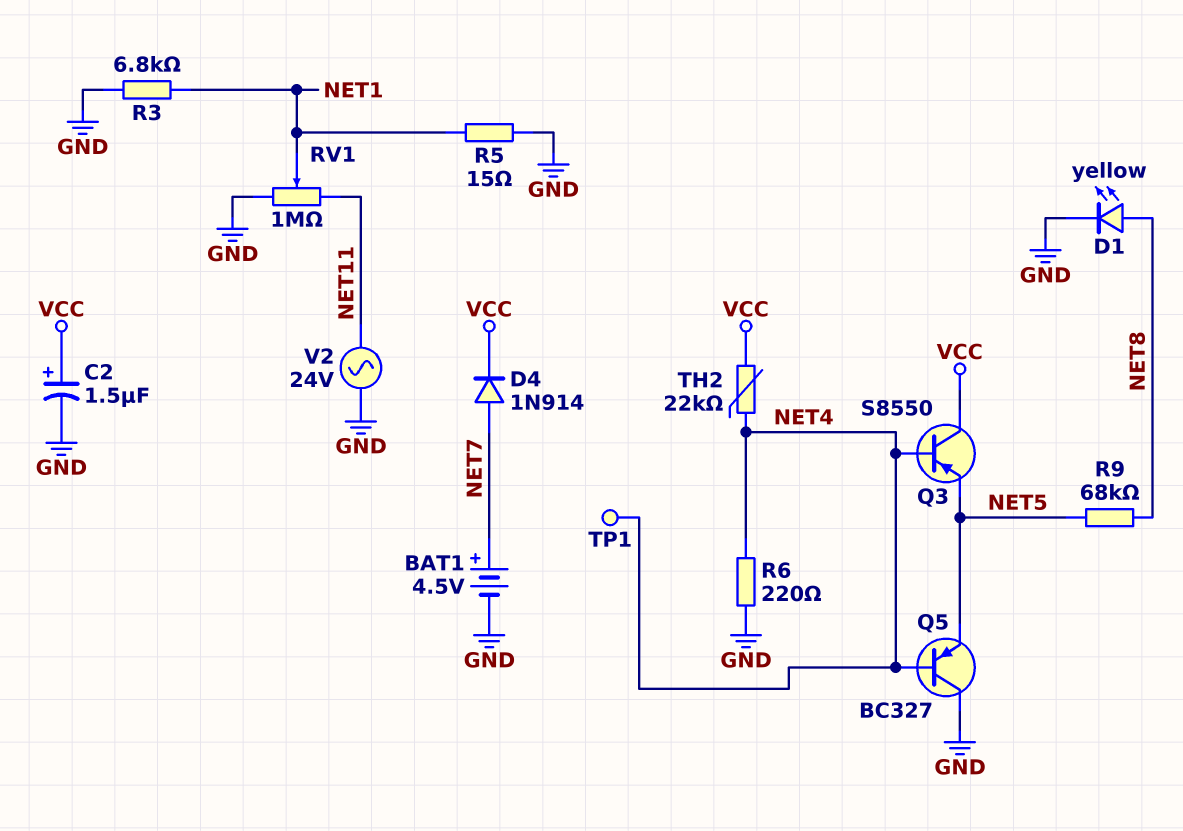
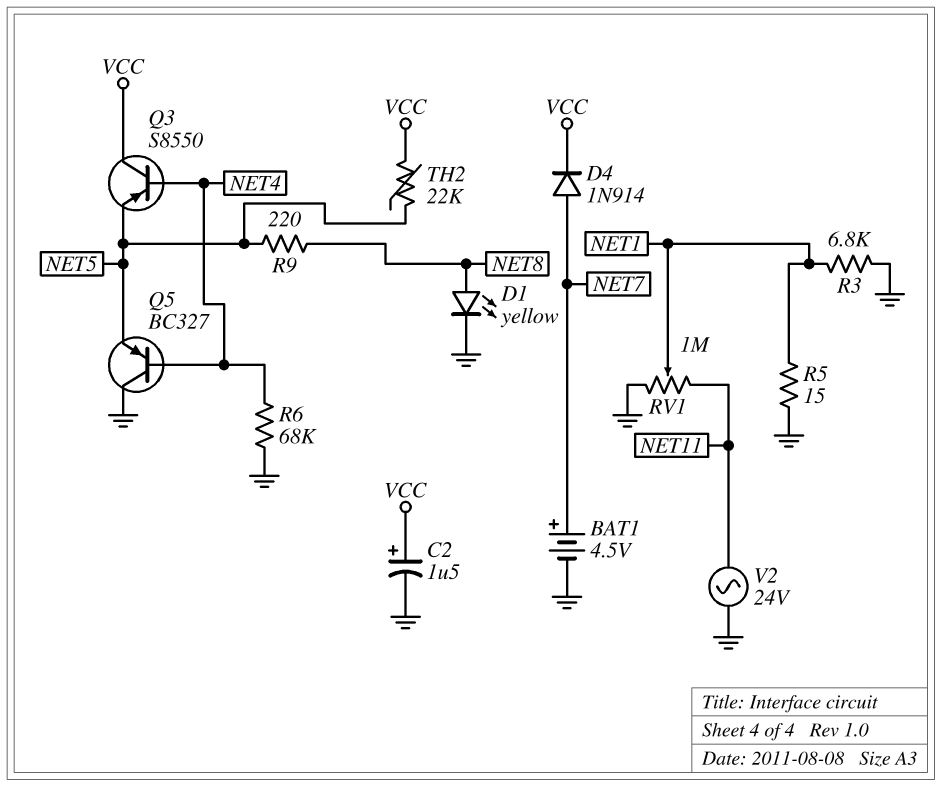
R6: 220 (GND, NET4) -> 68k (GND, NET4)
R9: 68k (NET5, NET8) -> 220 (NET5, NET8)
TH2: 22k (NET4, VCC) -> 22k (NET5, VCC)
TP1: test point (NET4) -> none

